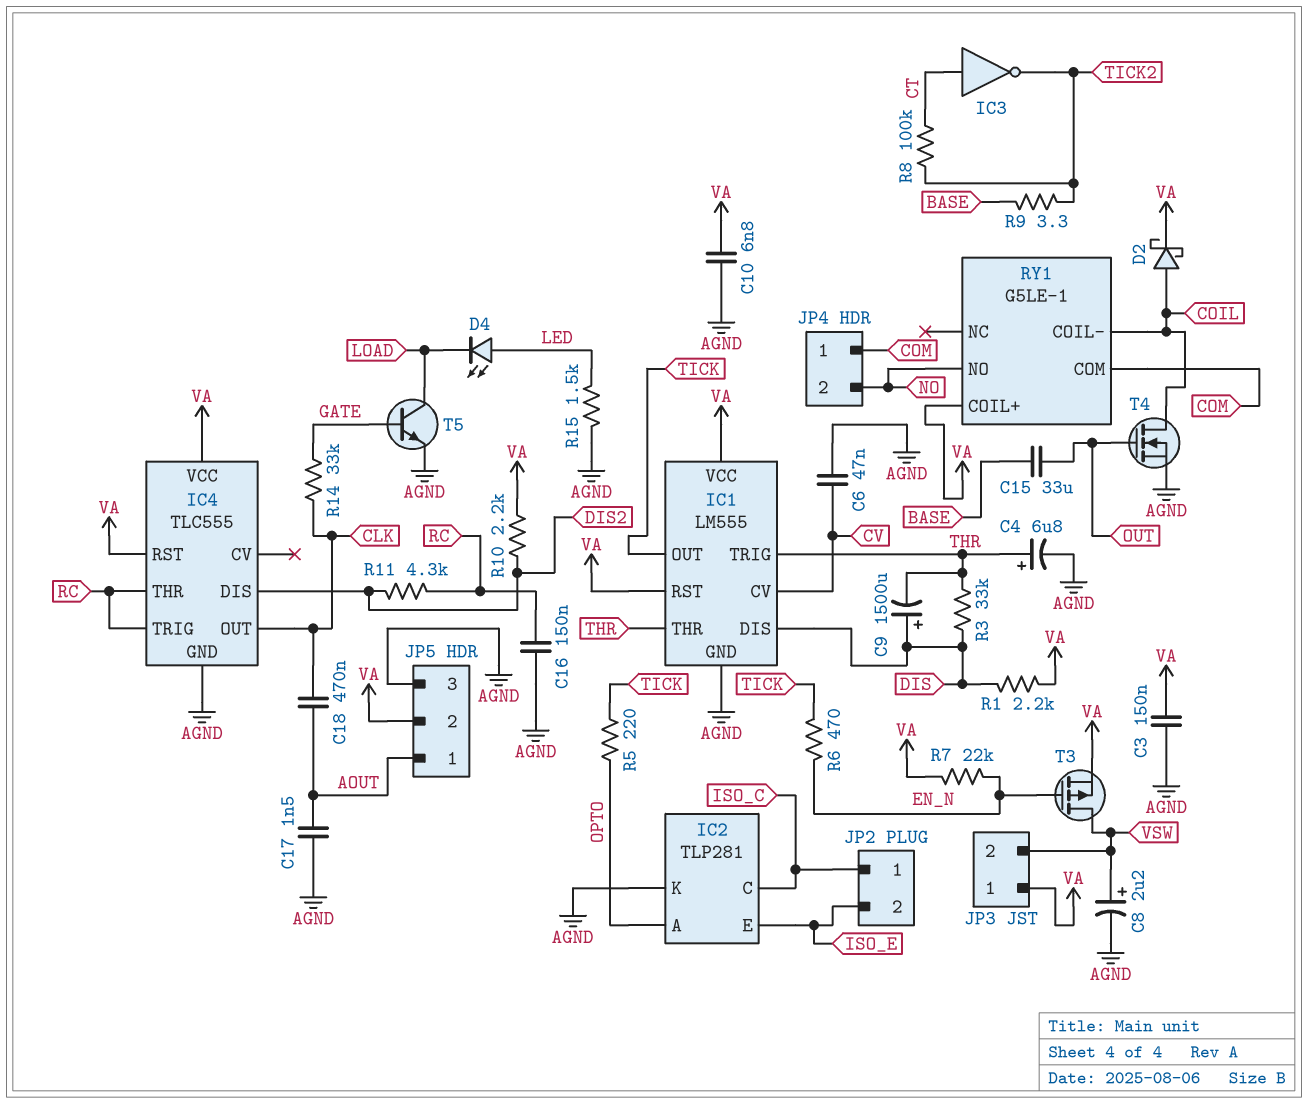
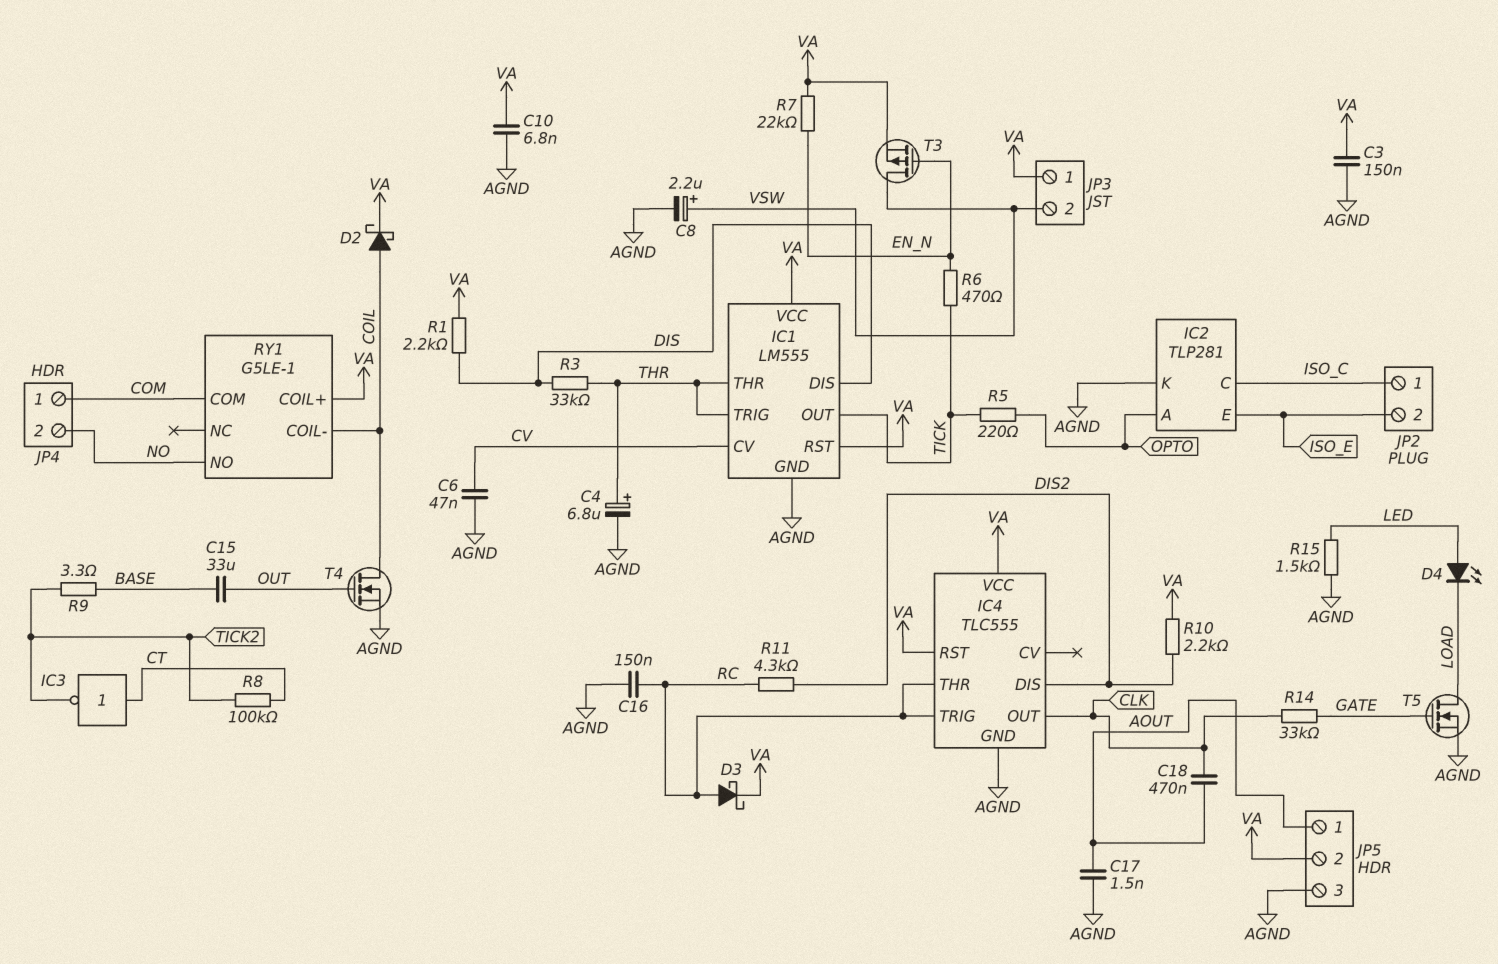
C9: 1500uF (plus DIS, minus THR) -> none
D3: none -> schottky (A RC, K VA)
T5: NPN (B GATE, C LOAD, E AGND) -> NMOS (G GATE, D LOAD, S AGND)

